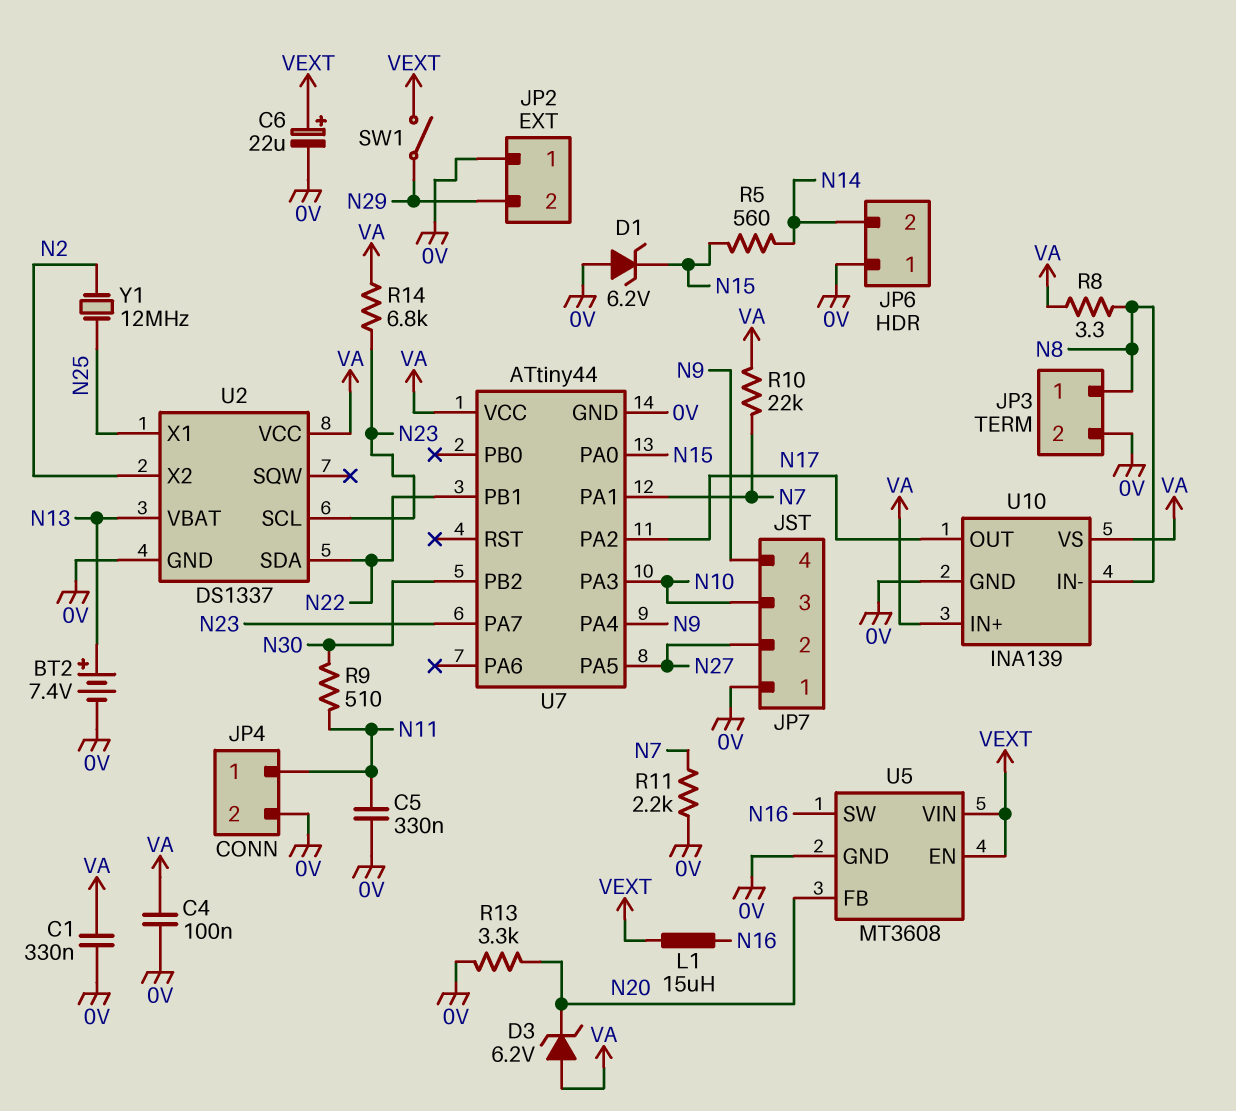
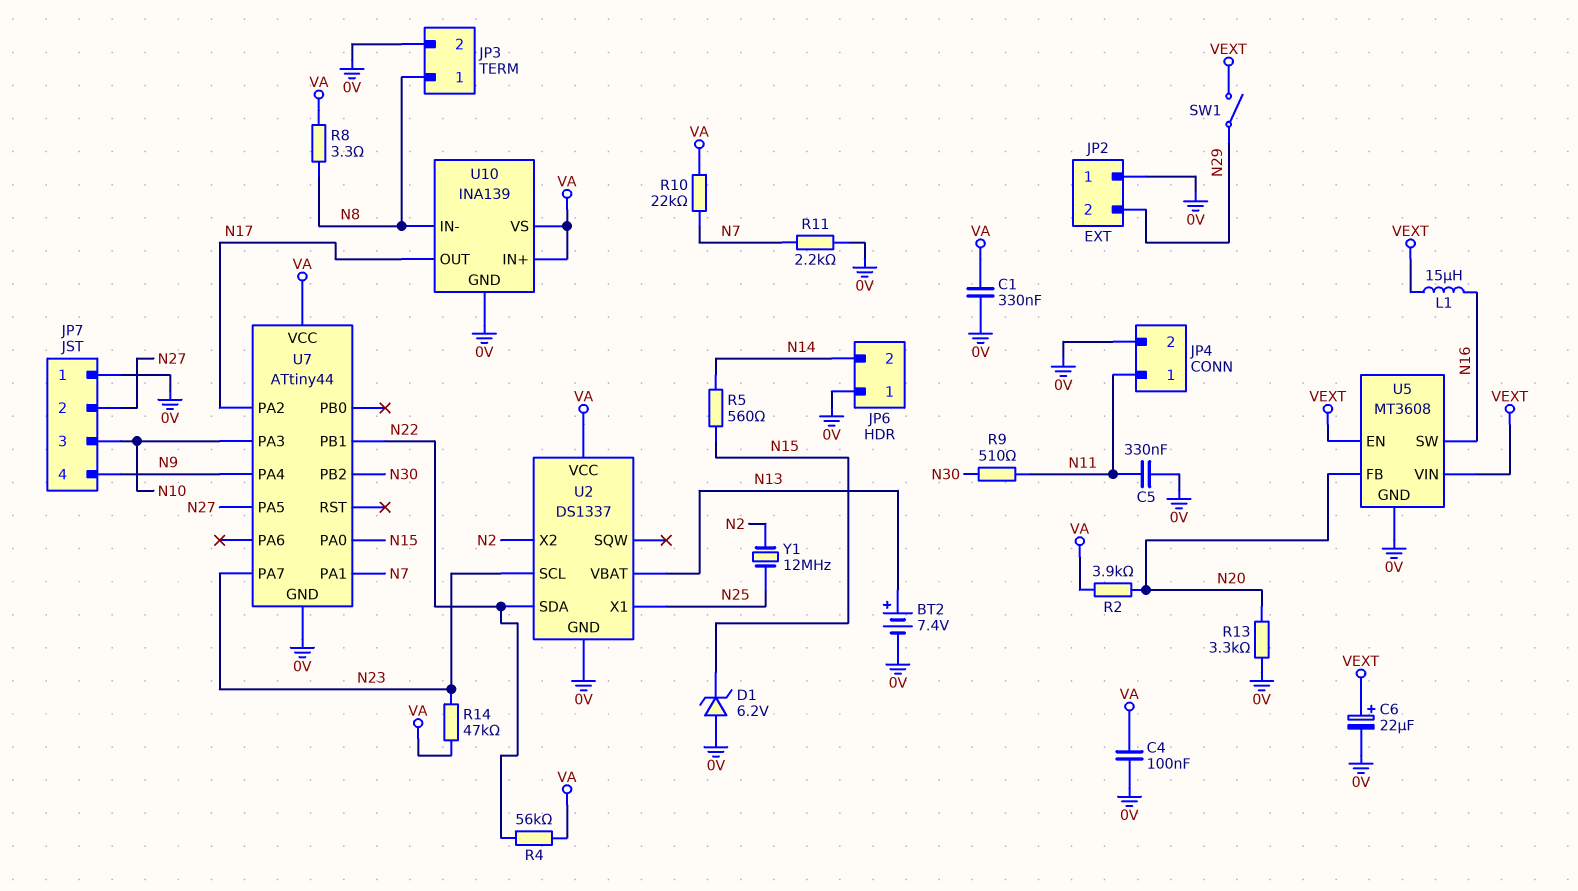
D3: zener 6.2V (A VA, K N20) -> none
R2: none -> 3.9k (N20, VA)
R4: none -> 56k (N22, VA)
R14: 6.8k (N23, VA) -> 47k (N23, VA)

